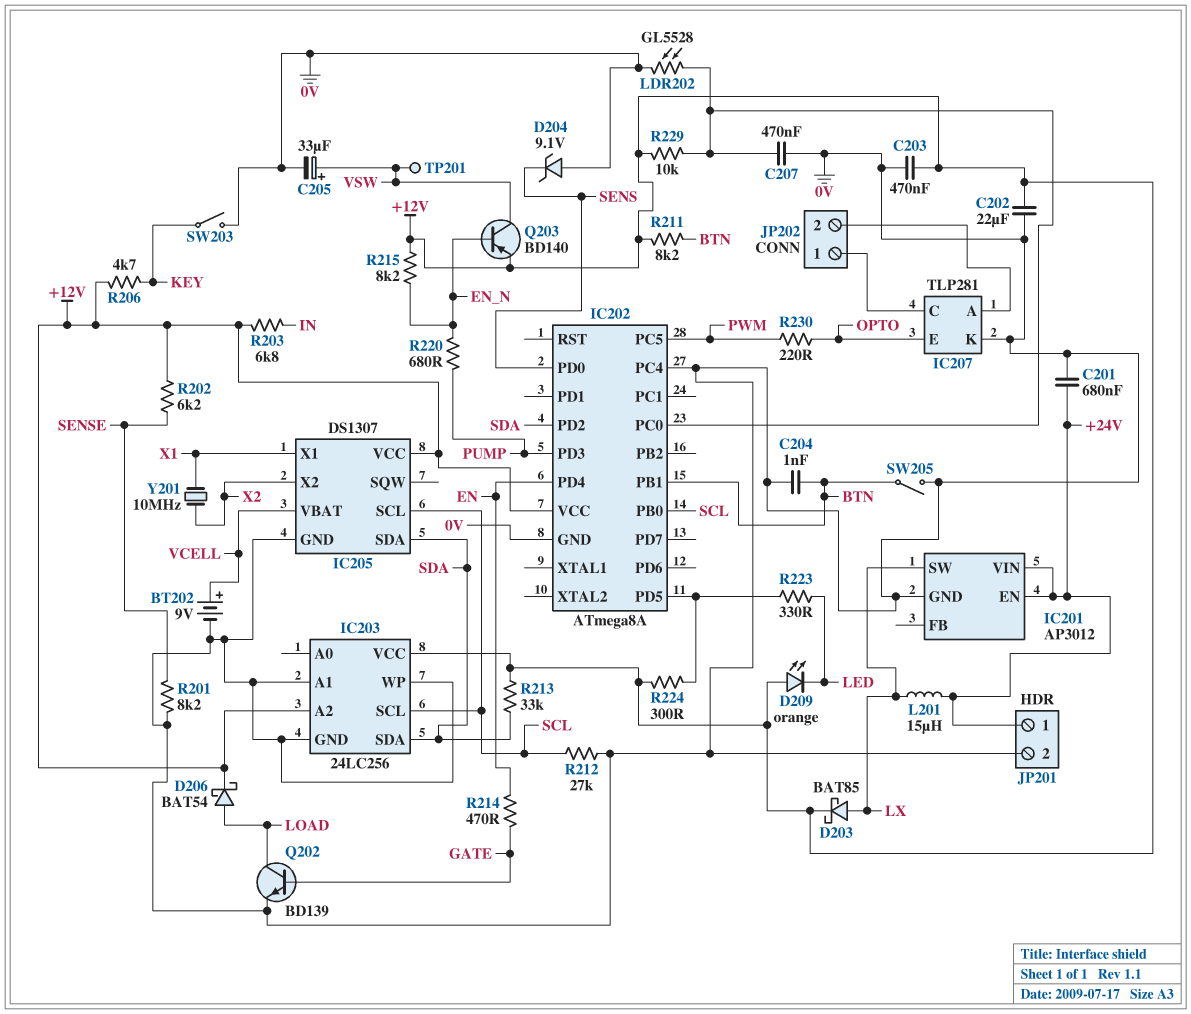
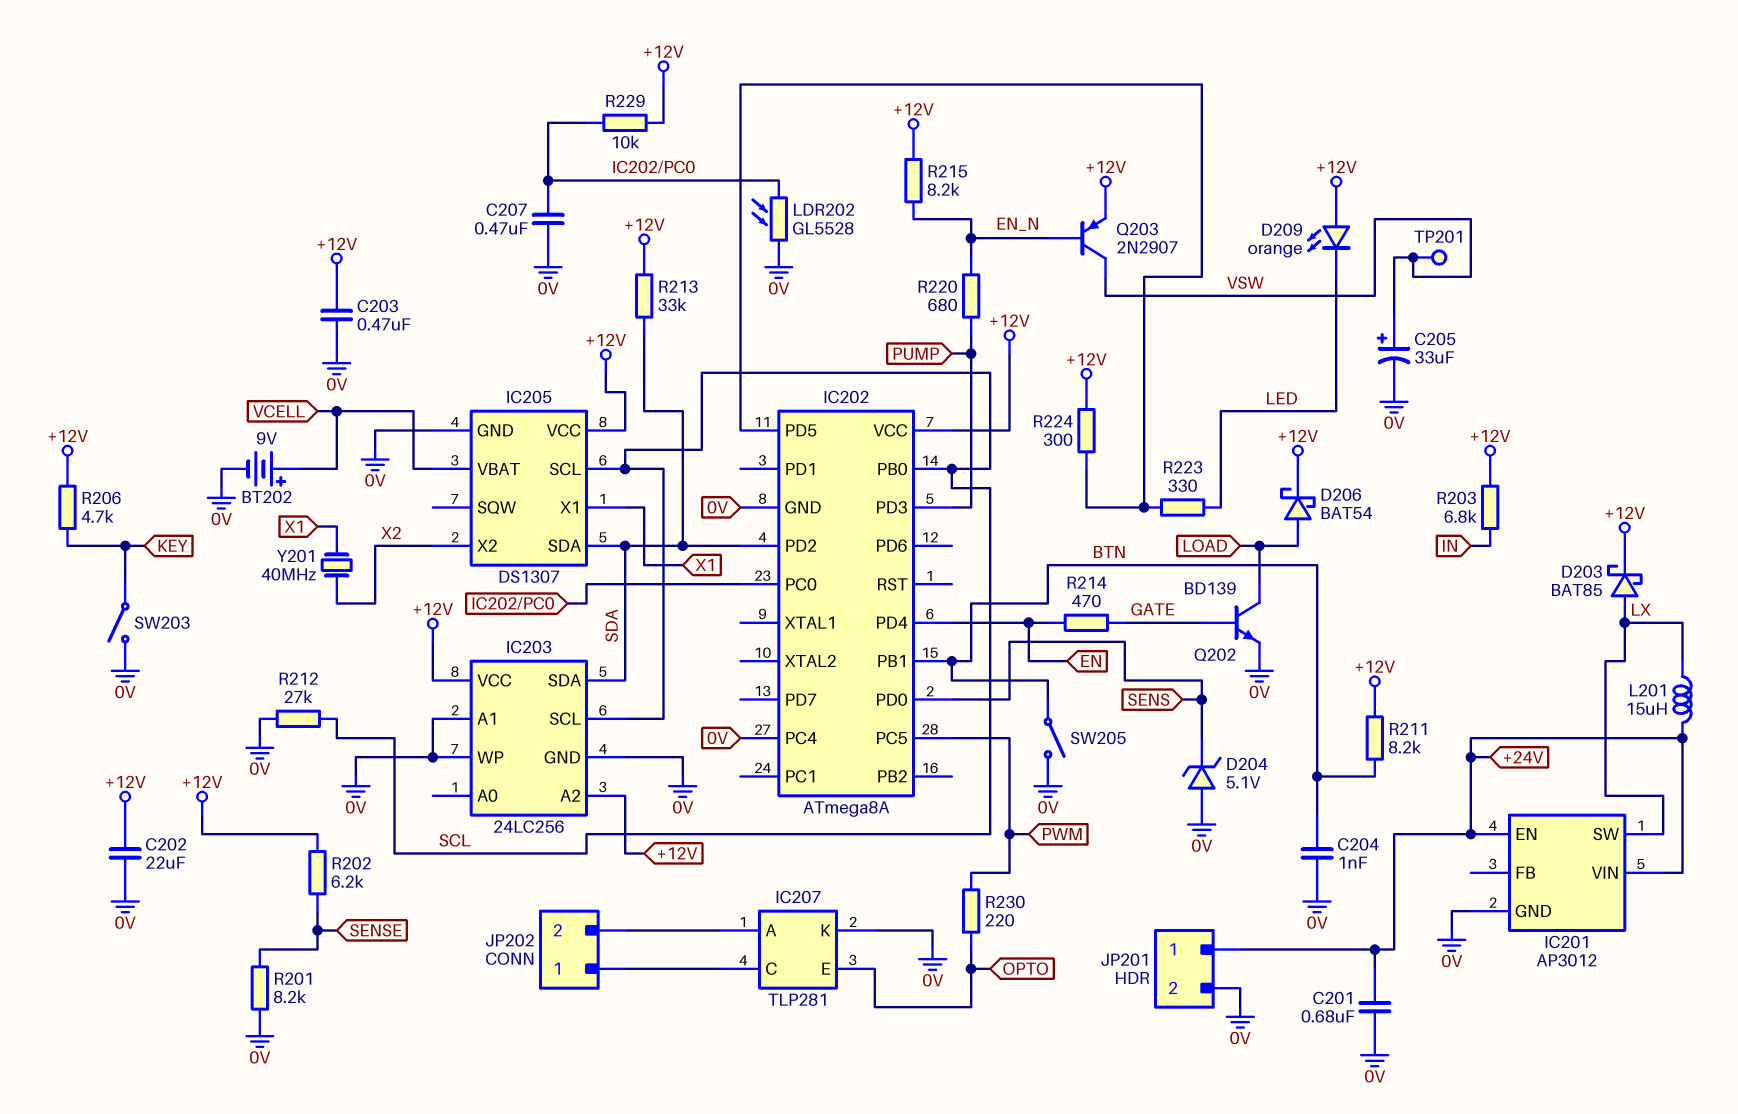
D204: zener 9.1V (A 0V, K SENS) -> zener 5.1V (A 0V, K SENS)
Q203: PNP BD140 (B EN_N, C VSW, E +12V) -> PNP 2N2907 (B EN_N, C VSW, E +12V)
Y201: 10MHz (X1, X2) -> 40MHz (X1, X2)

